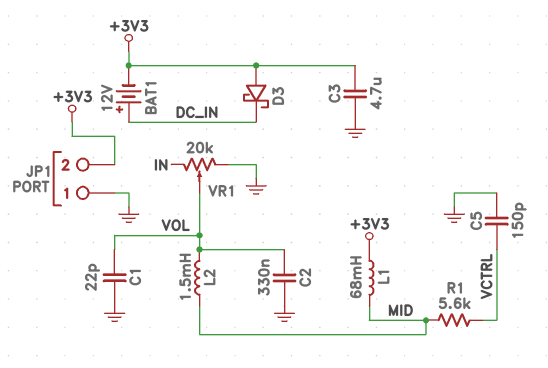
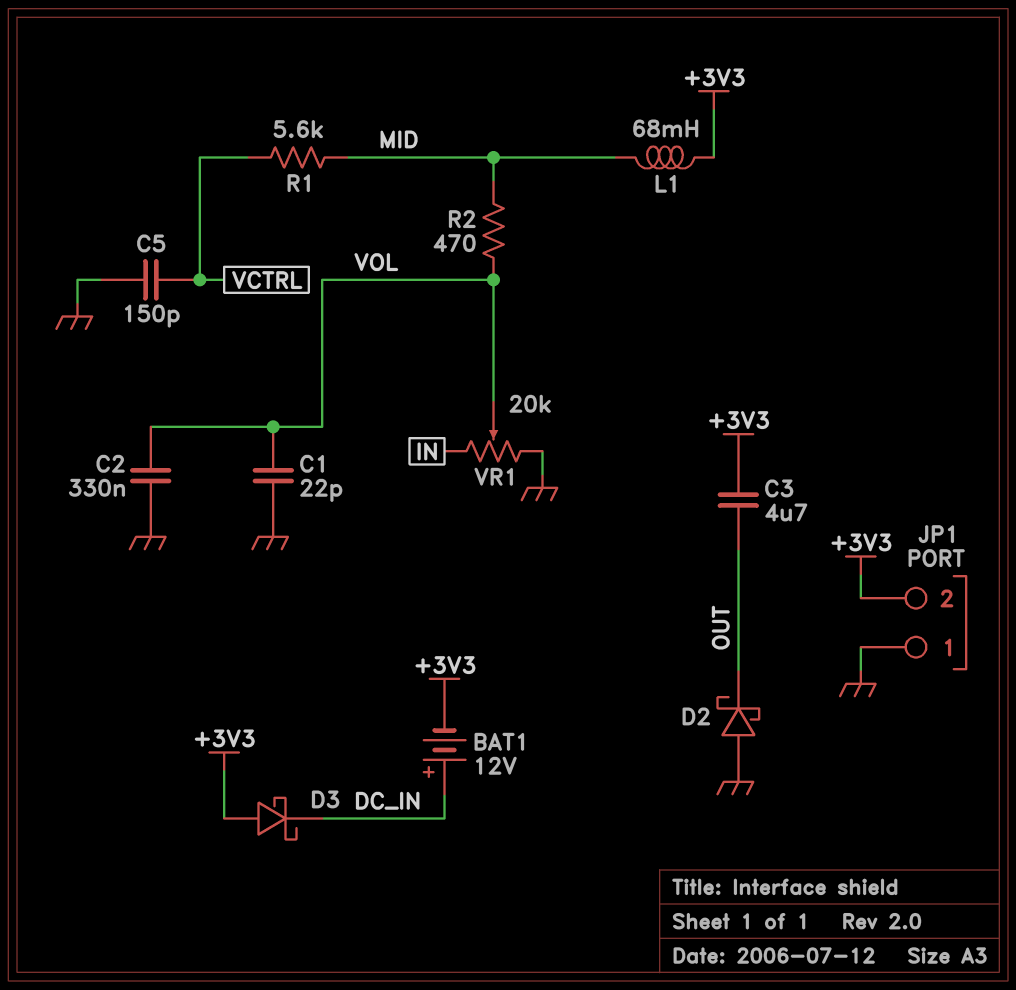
C3: 4.7uF (+3V3, GND) -> 4.7uF (+3V3, OUT)
D2: none -> schottky (A GND, K OUT)
L2: 1.5mH (MID, VOL) -> none
R2: none -> 470 (MID, VOL)

